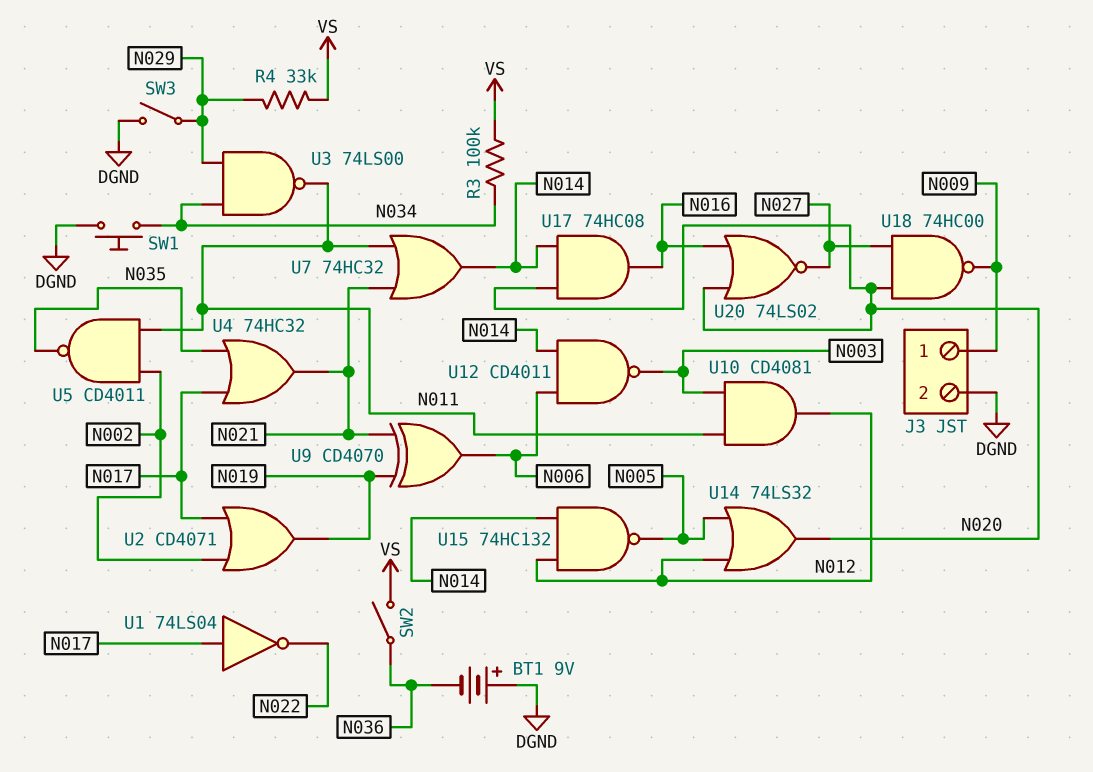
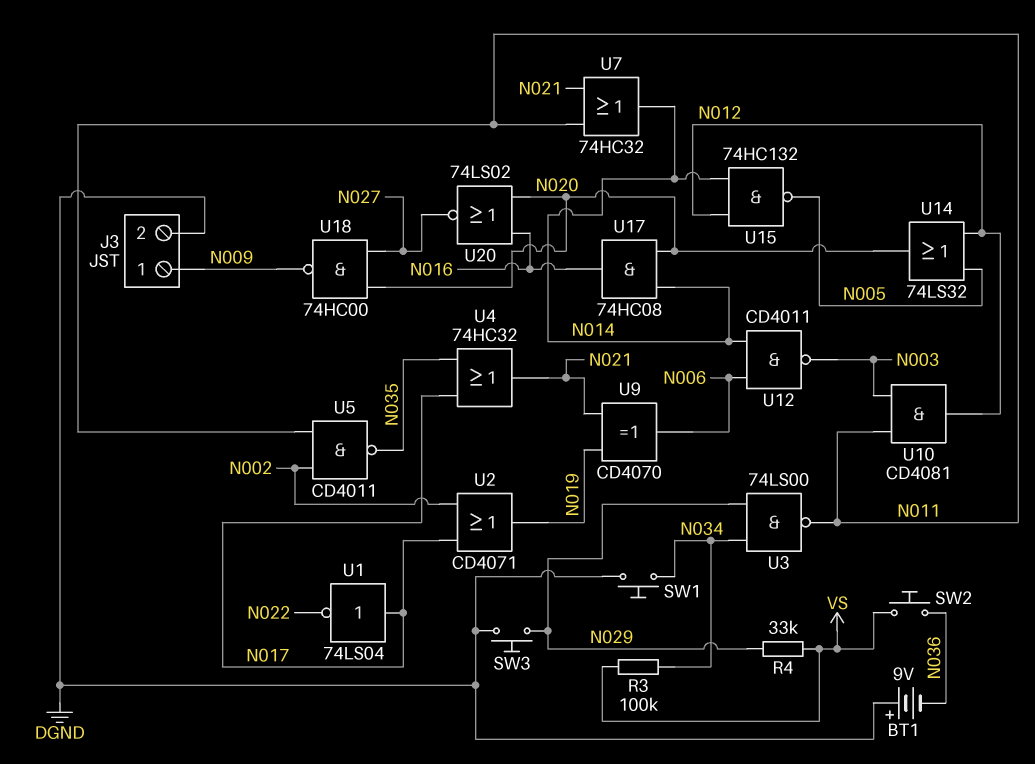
SW2: switch (N036, VS) -> button (N036, VS)
SW3: switch (DGND, N029) -> button (DGND, N029)

